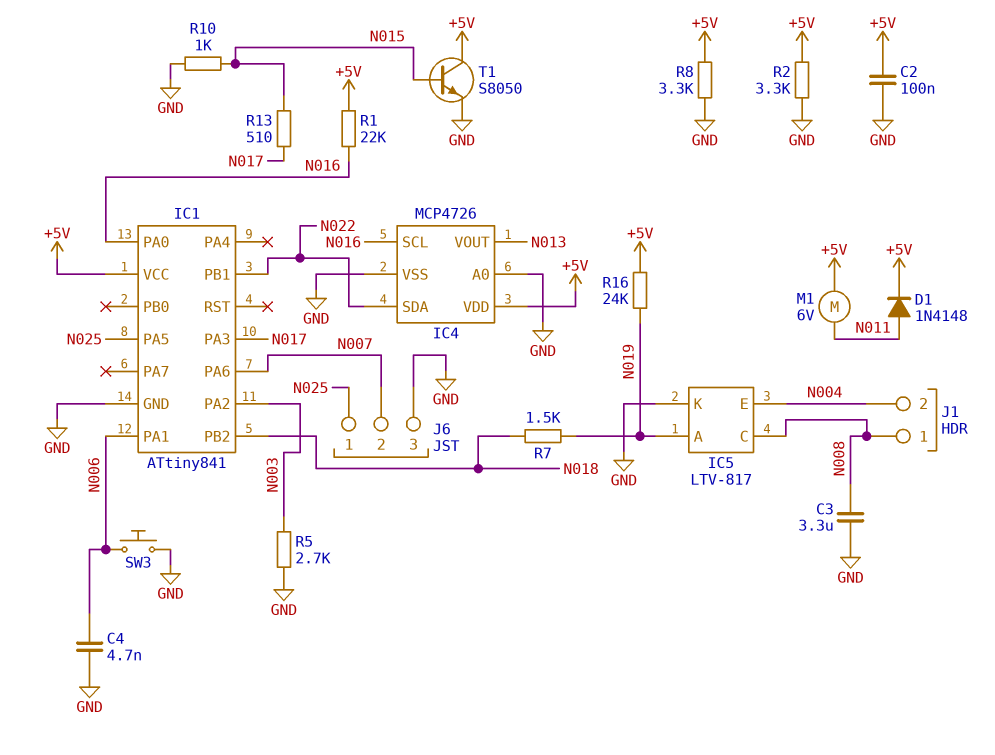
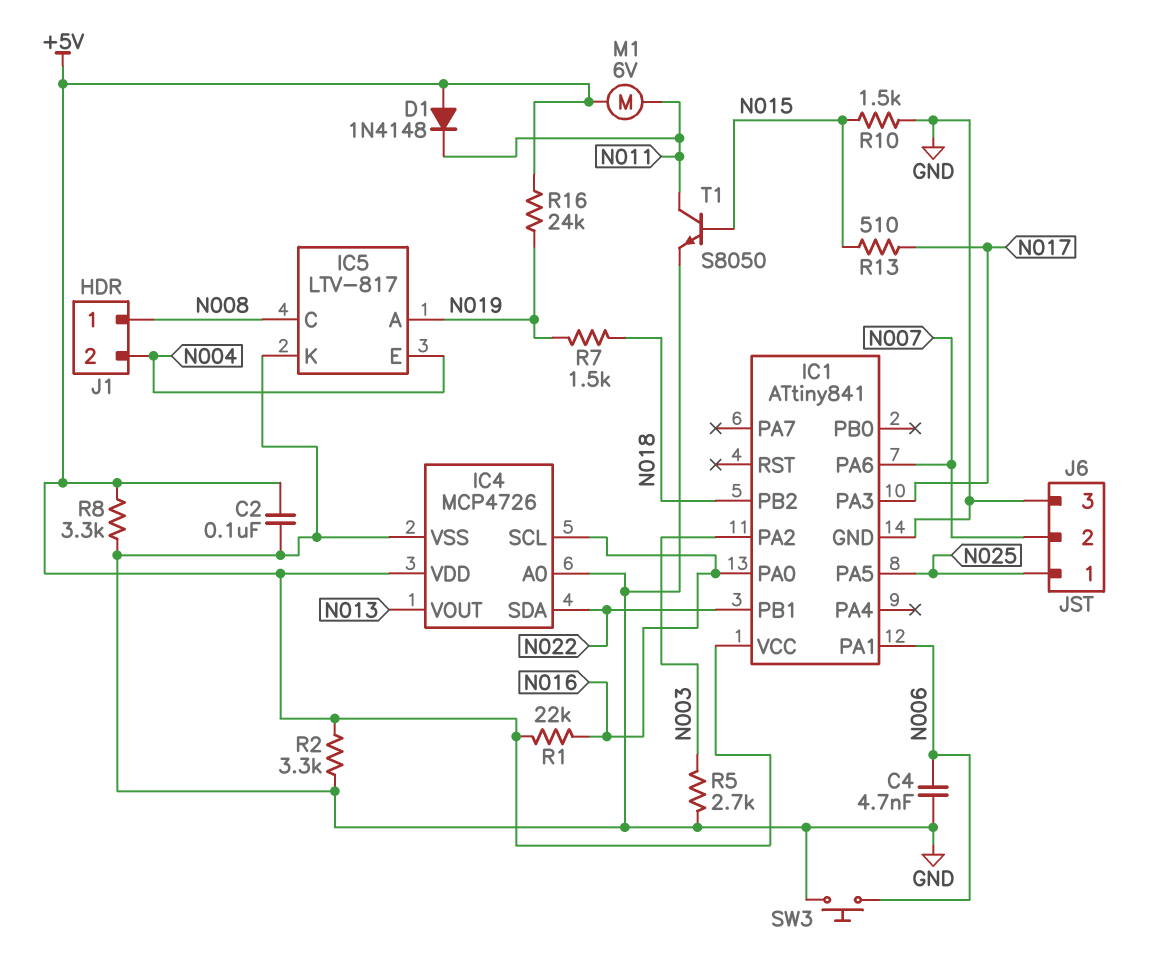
C3: 3.3uF (GND, N008) -> none
D1: diode 1N4148 (A N011, K +5V) -> diode 1N4148 (A +5V, K N011)
R10: 1k (GND, N015) -> 1.5k (GND, N015)
T1: NPN S8050 (B N015, C +5V, E GND) -> NPN S8050 (B N015, C N011, E GND)

